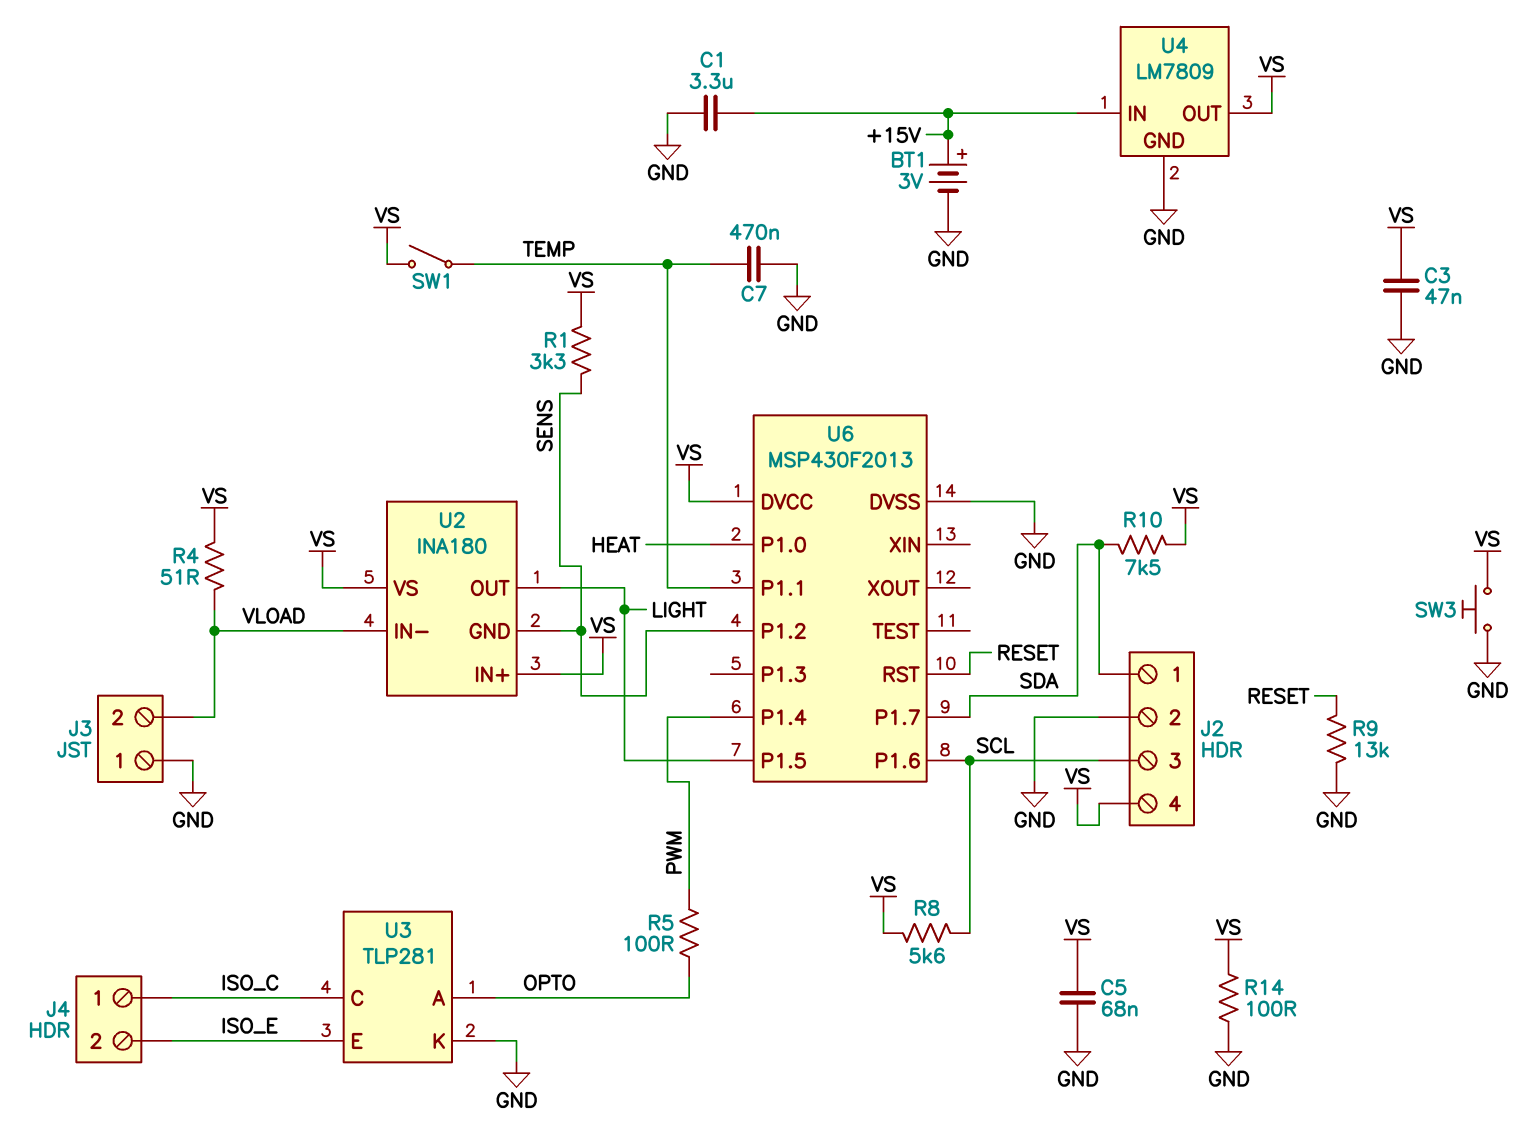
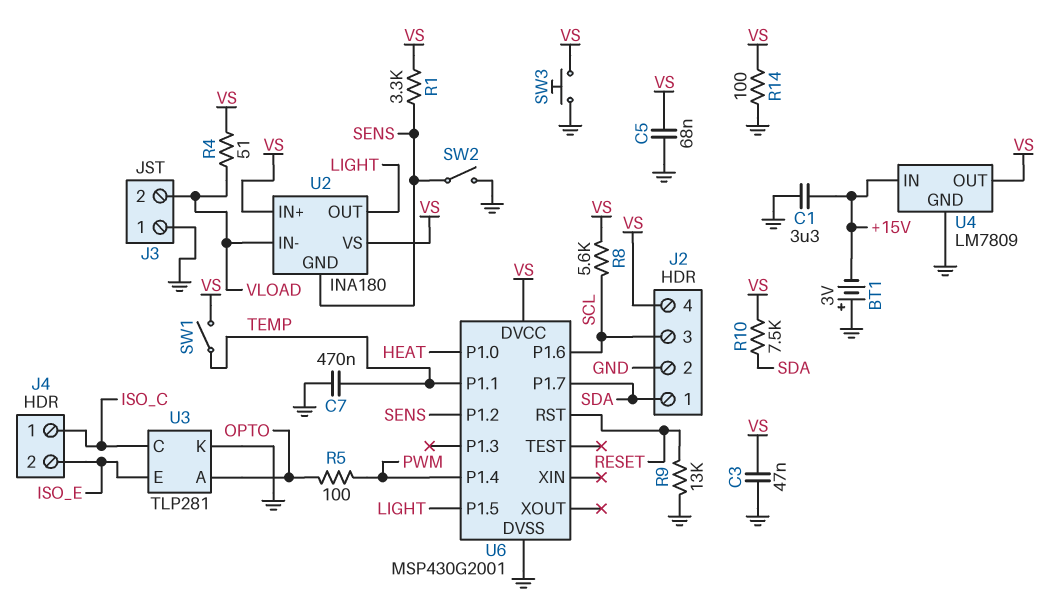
BT1: 3V (plus +15V, minus GND) -> 3V (plus GND, minus +15V)
SW2: none -> switch (GND, SENS)
U6: MSP430F2013 -> MSP430G2001

